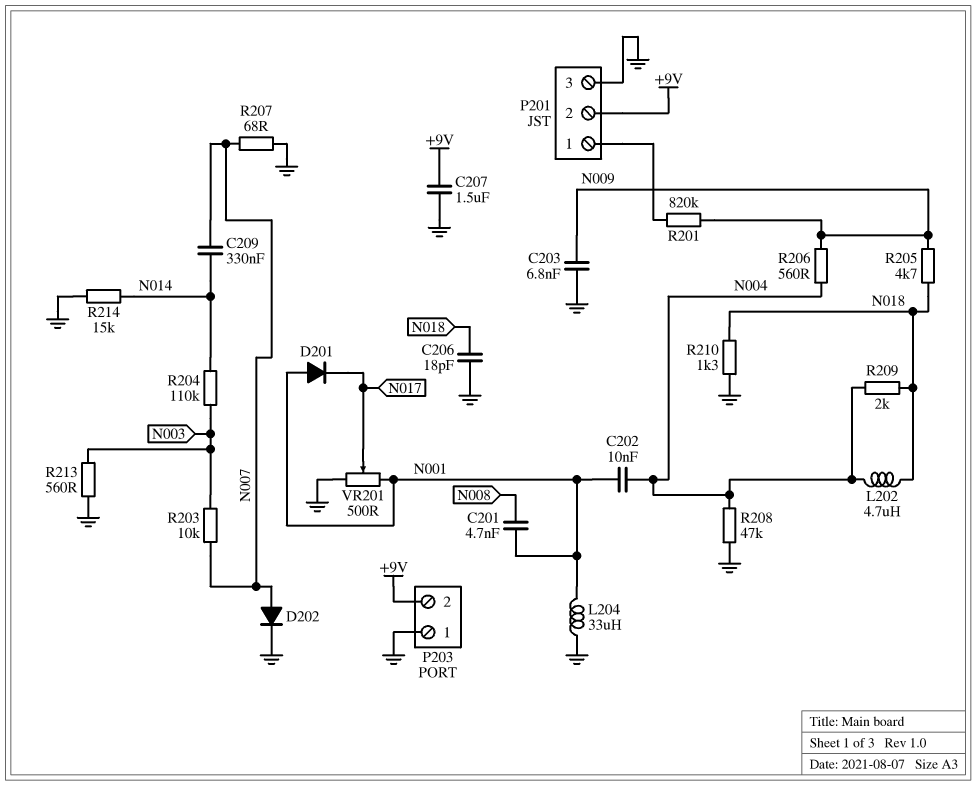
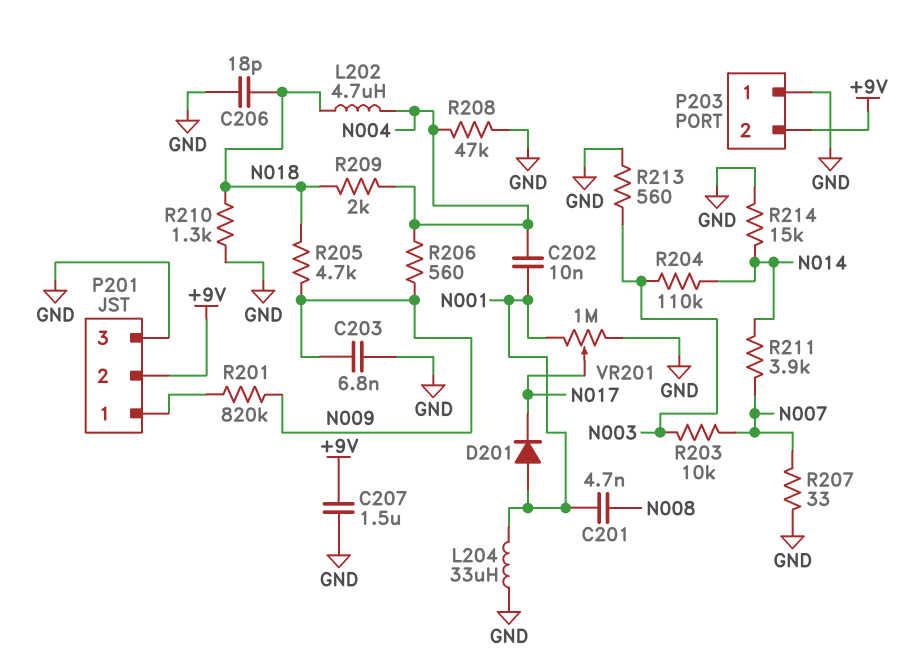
C209: 330nF (N007, N014) -> none
D202: diode (A N007, K GND) -> none
R207: 68 (GND, N007) -> 33 (GND, N007)
R211: none -> 3.9k (N007, N014)
VR201: 500 (GND, N001, wiper N017) -> 1M (GND, N001, wiper N017)

